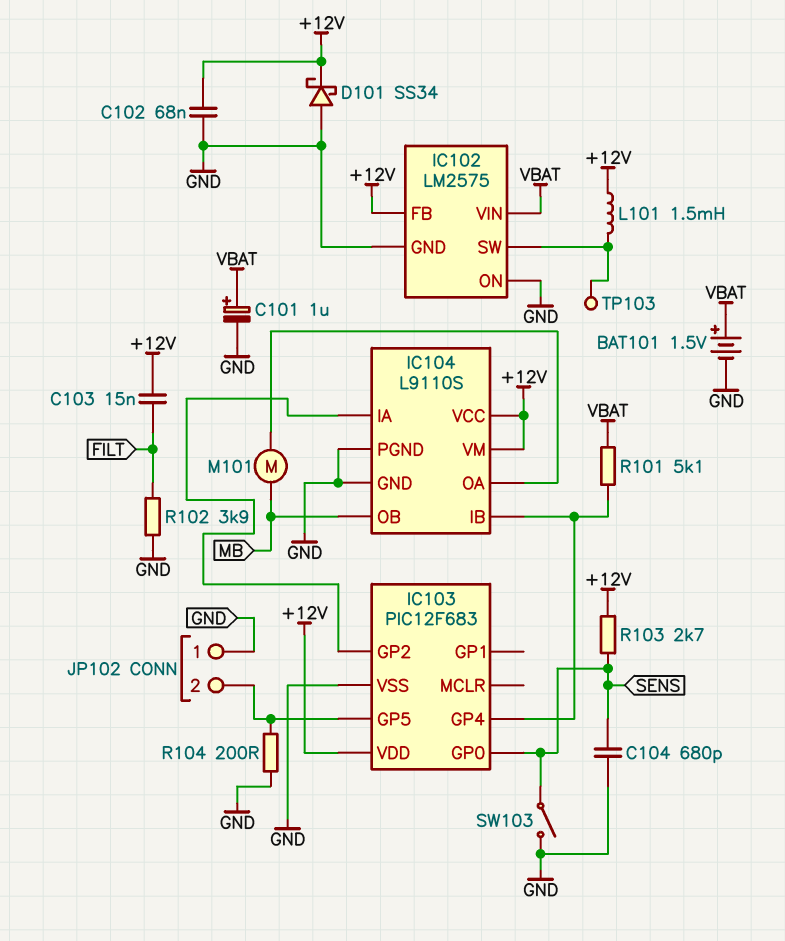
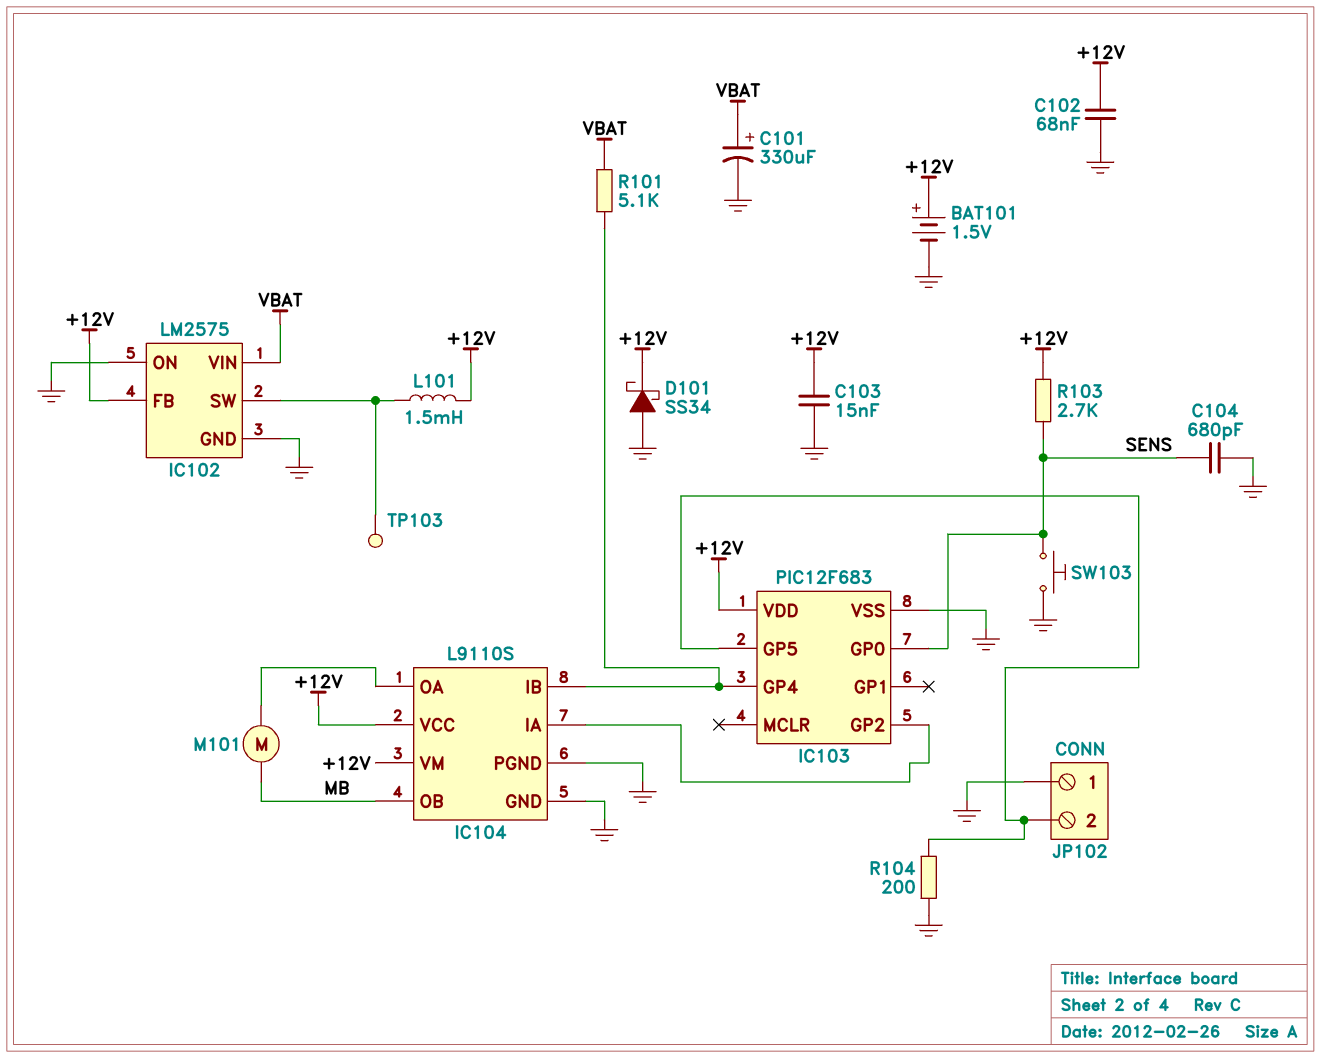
BAT101: 1.5V (plus VBAT, minus GND) -> 1.5V (plus +12V, minus GND)
C101: 1uF (plus VBAT, minus GND) -> 330uF (plus VBAT, minus GND)
C103: 15nF (+12V, FILT) -> 15nF (+12V, GND)
R102: 3.9k (FILT, GND) -> none
SW103: switch (GND, SENS) -> button (GND, SENS)

